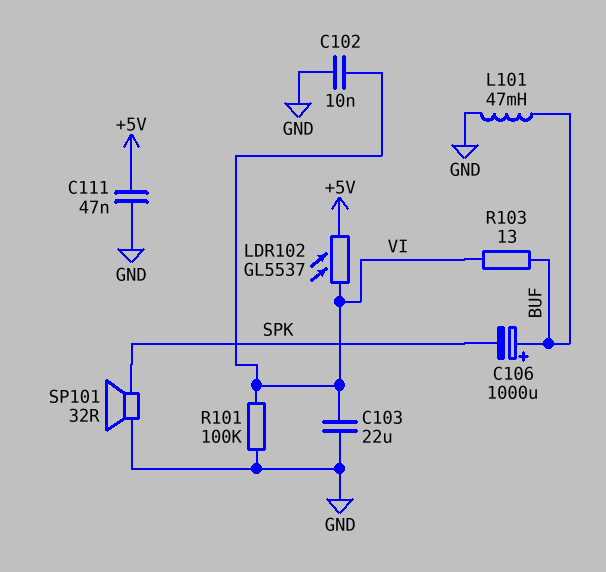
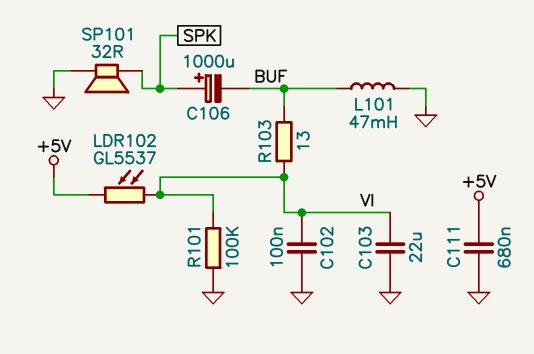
C102: 10nF (GND, VI) -> 100nF (GND, VI)
C106: 1000uF (plus BUF, minus SPK) -> 1000uF (plus SPK, minus BUF)
C111: 47nF (+5V, GND) -> 680nF (+5V, GND)

